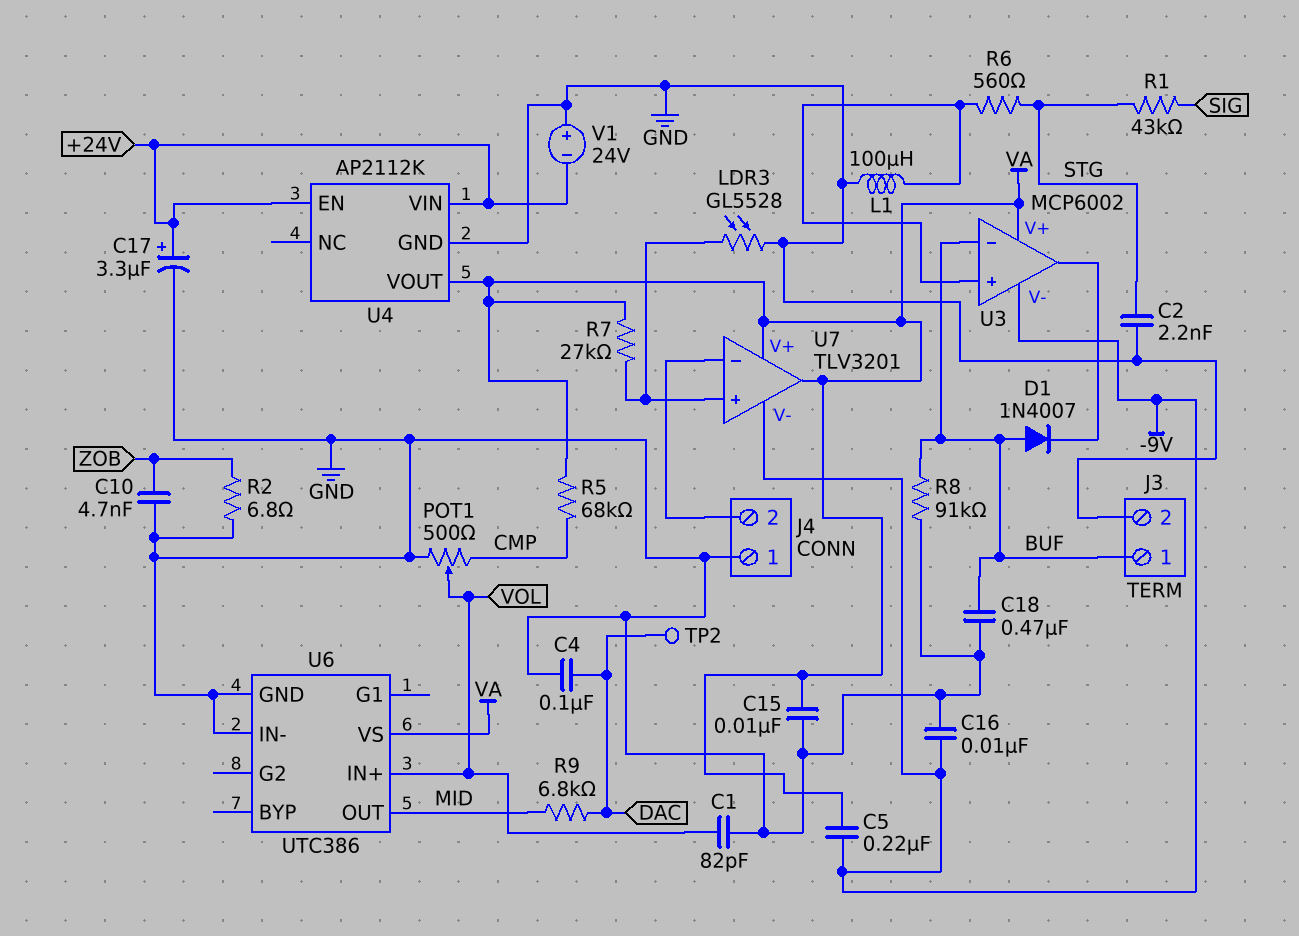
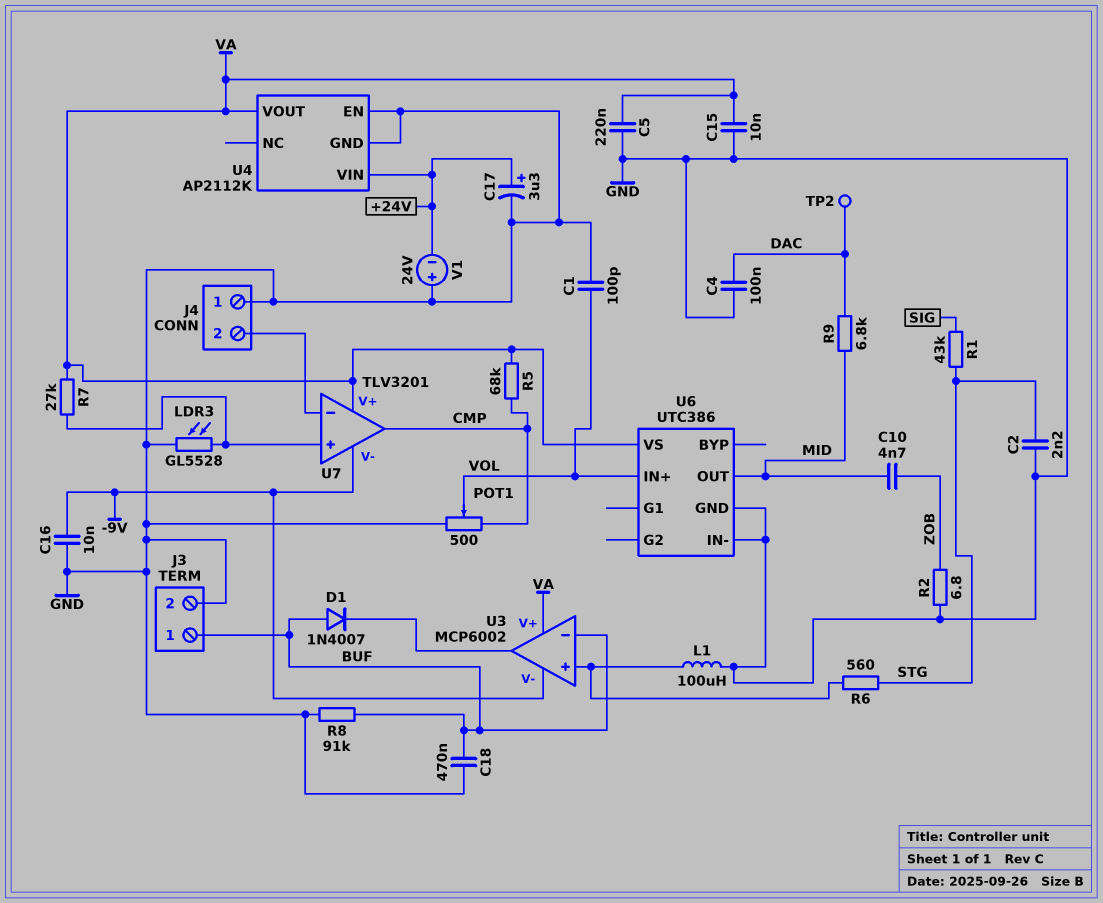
C1: 82pF (GND, VOL) -> 100pF (GND, VOL)
C5: 220nF (-9V, VA) -> 220nF (GND, VA)
C10: 4.7nF (GND, ZOB) -> 4.7nF (MID, ZOB)
U4 pin EN: +24V -> GND
U7 pin out: VA -> CMP

